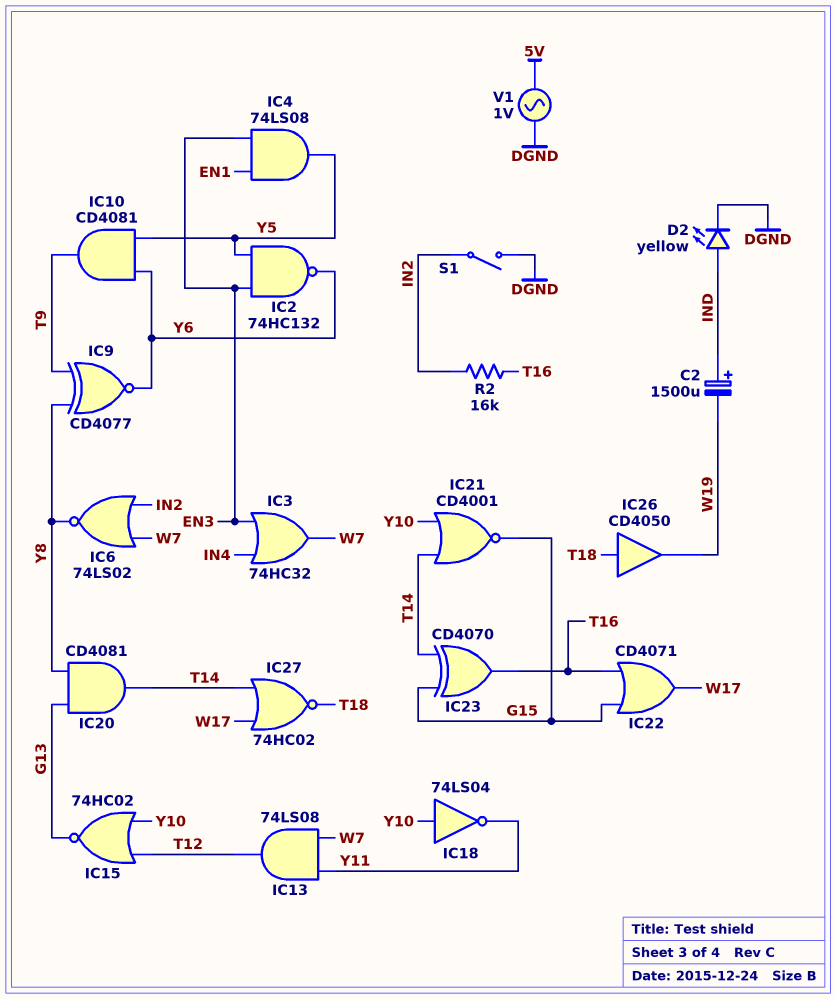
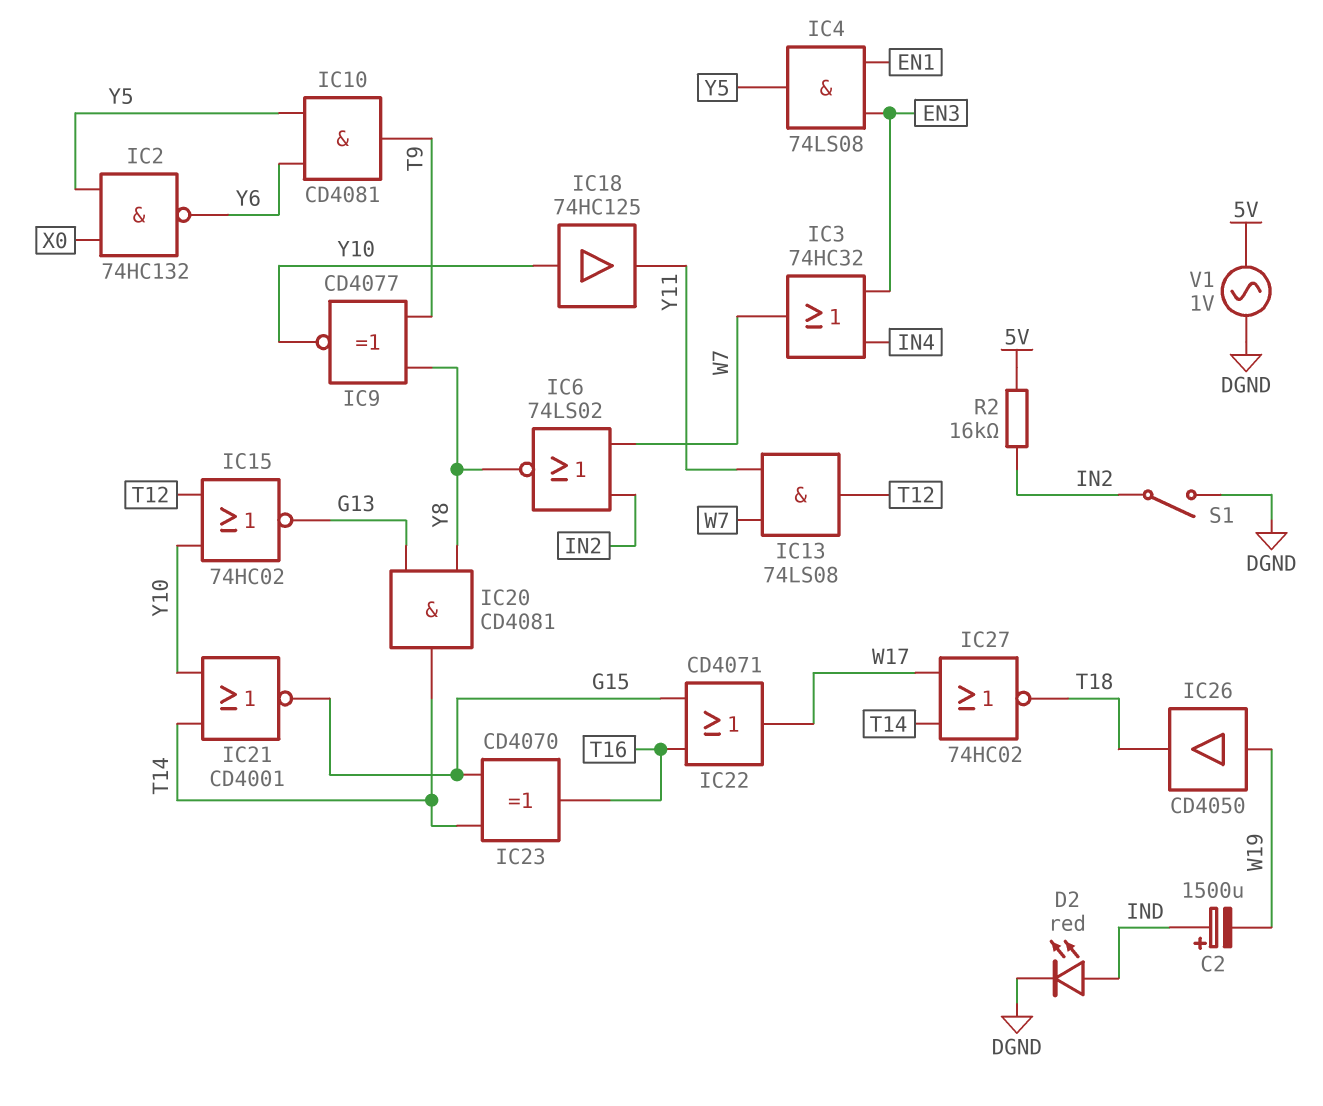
D2: LED yellow (A IND, K DGND) -> LED red (A IND, K DGND)
IC2: NAND 74HC132 (in EN3, in Y5, out Y6) -> NAND 74HC132 (in X0, in Y5, out Y6)
IC9: XNOR CD4077 (in T9, in Y8, out Y6) -> XNOR CD4077 (in T9, in Y8, out Y10)
IC18: NOT 74LS04 (in Y10, out Y11) -> buffer 74HC125 (in Y10, out Y11)
IC26: buffer CD4050 (in T18, out W19) -> buffer CD4050 (in W19, out T18)
R2: 16k (IN2, T16) -> 16k (5V, IN2)

